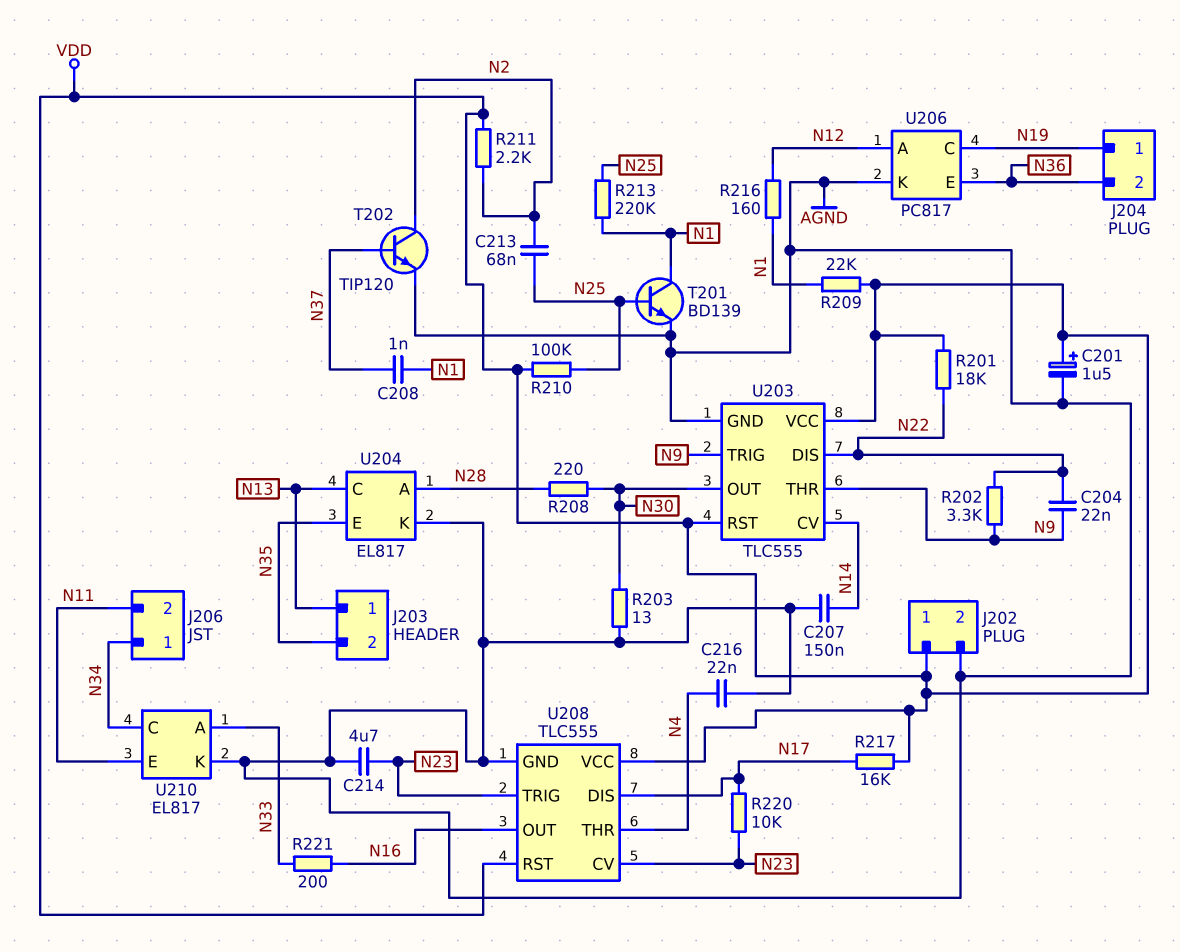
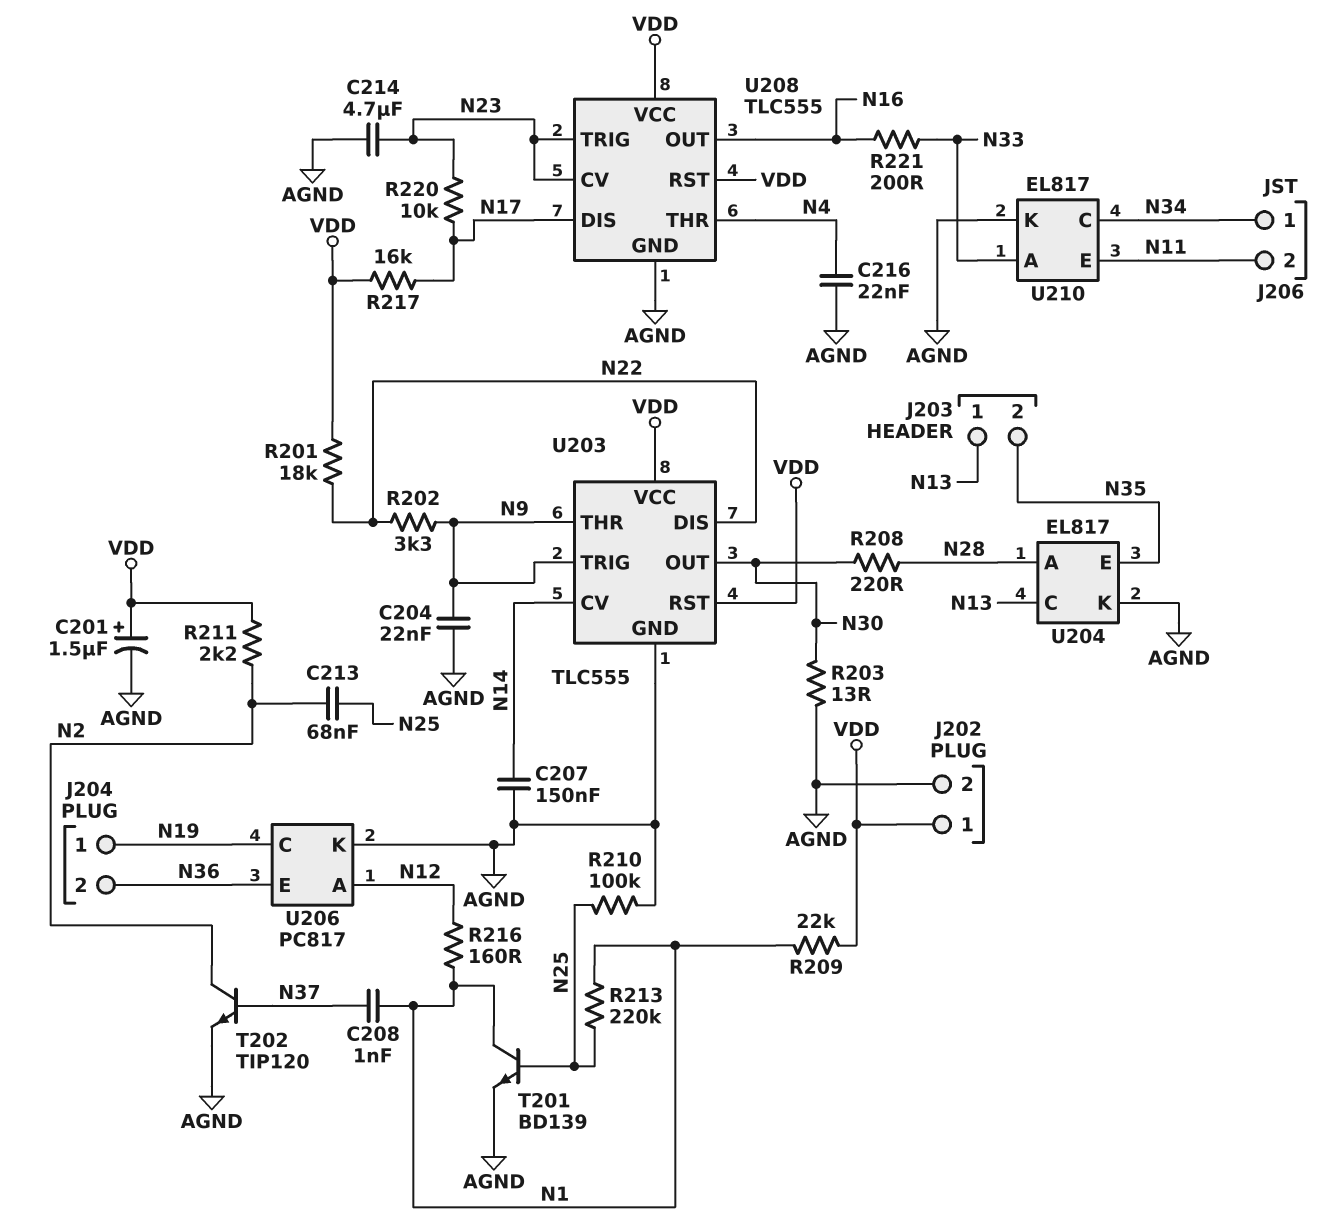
C204: 22nF (N9, N22) -> 22nF (AGND, N9)
R210: 100k (N25, VDD) -> 100k (AGND, N25)

